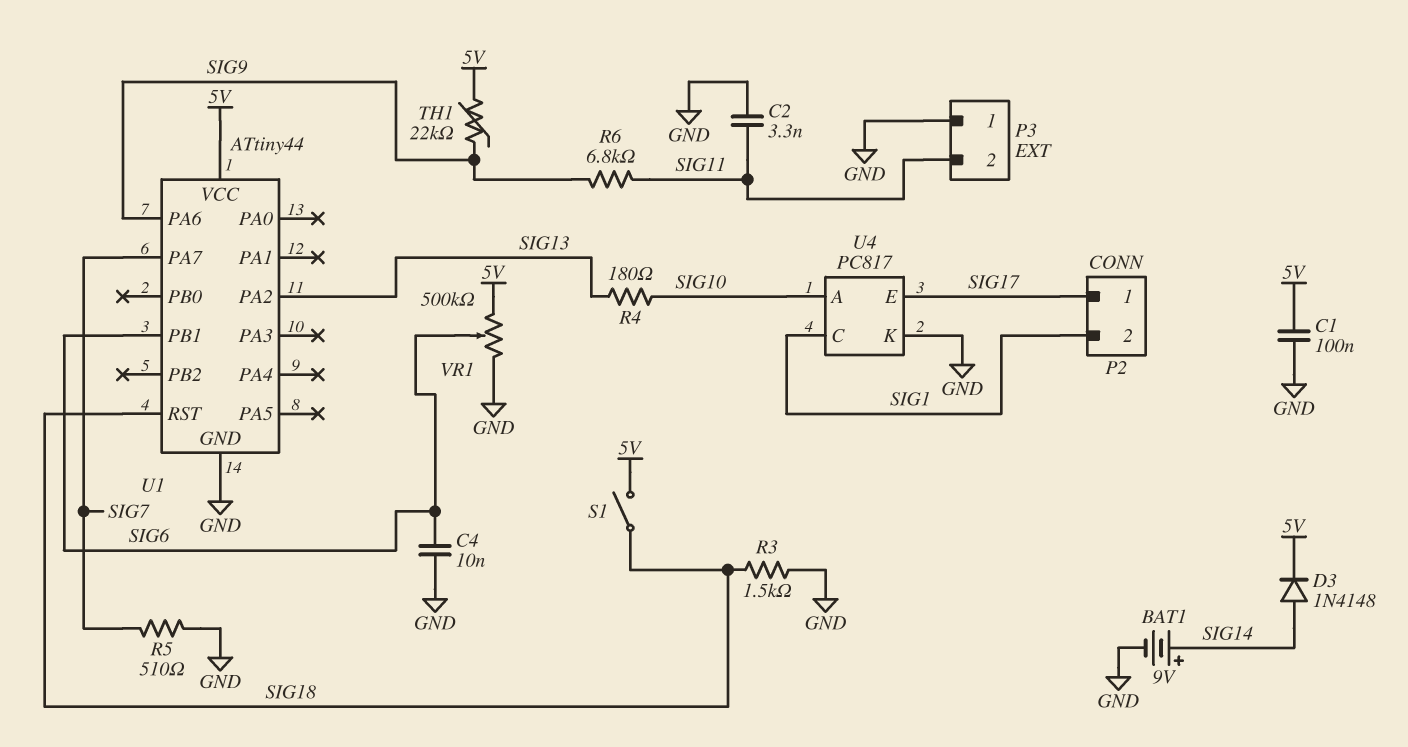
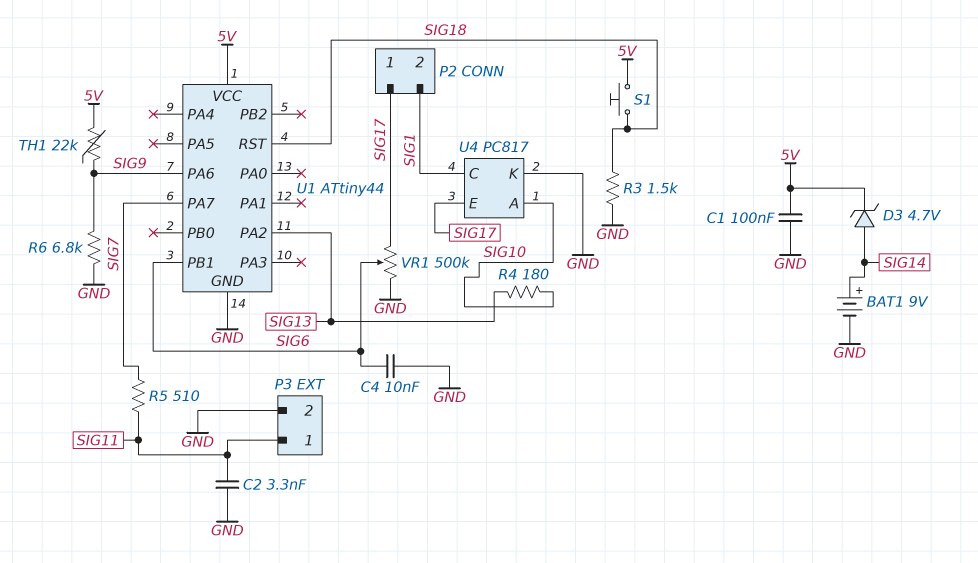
D3: diode 1N4148 (A SIG14, K 5V) -> zener 4.7V (A SIG14, K 5V)
P3 pin 1: GND -> SIG11
P3 pin 2: SIG11 -> GND
R5: 510 (GND, SIG7) -> 510 (SIG7, SIG11)
R6: 6.8k (SIG9, SIG11) -> 6.8k (GND, SIG9)
S1: switch (5V, SIG18) -> button (5V, SIG18)
VR1: 500k (5V, GND, wiper SIG6) -> 500k (GND, SIG17, wiper SIG6)

